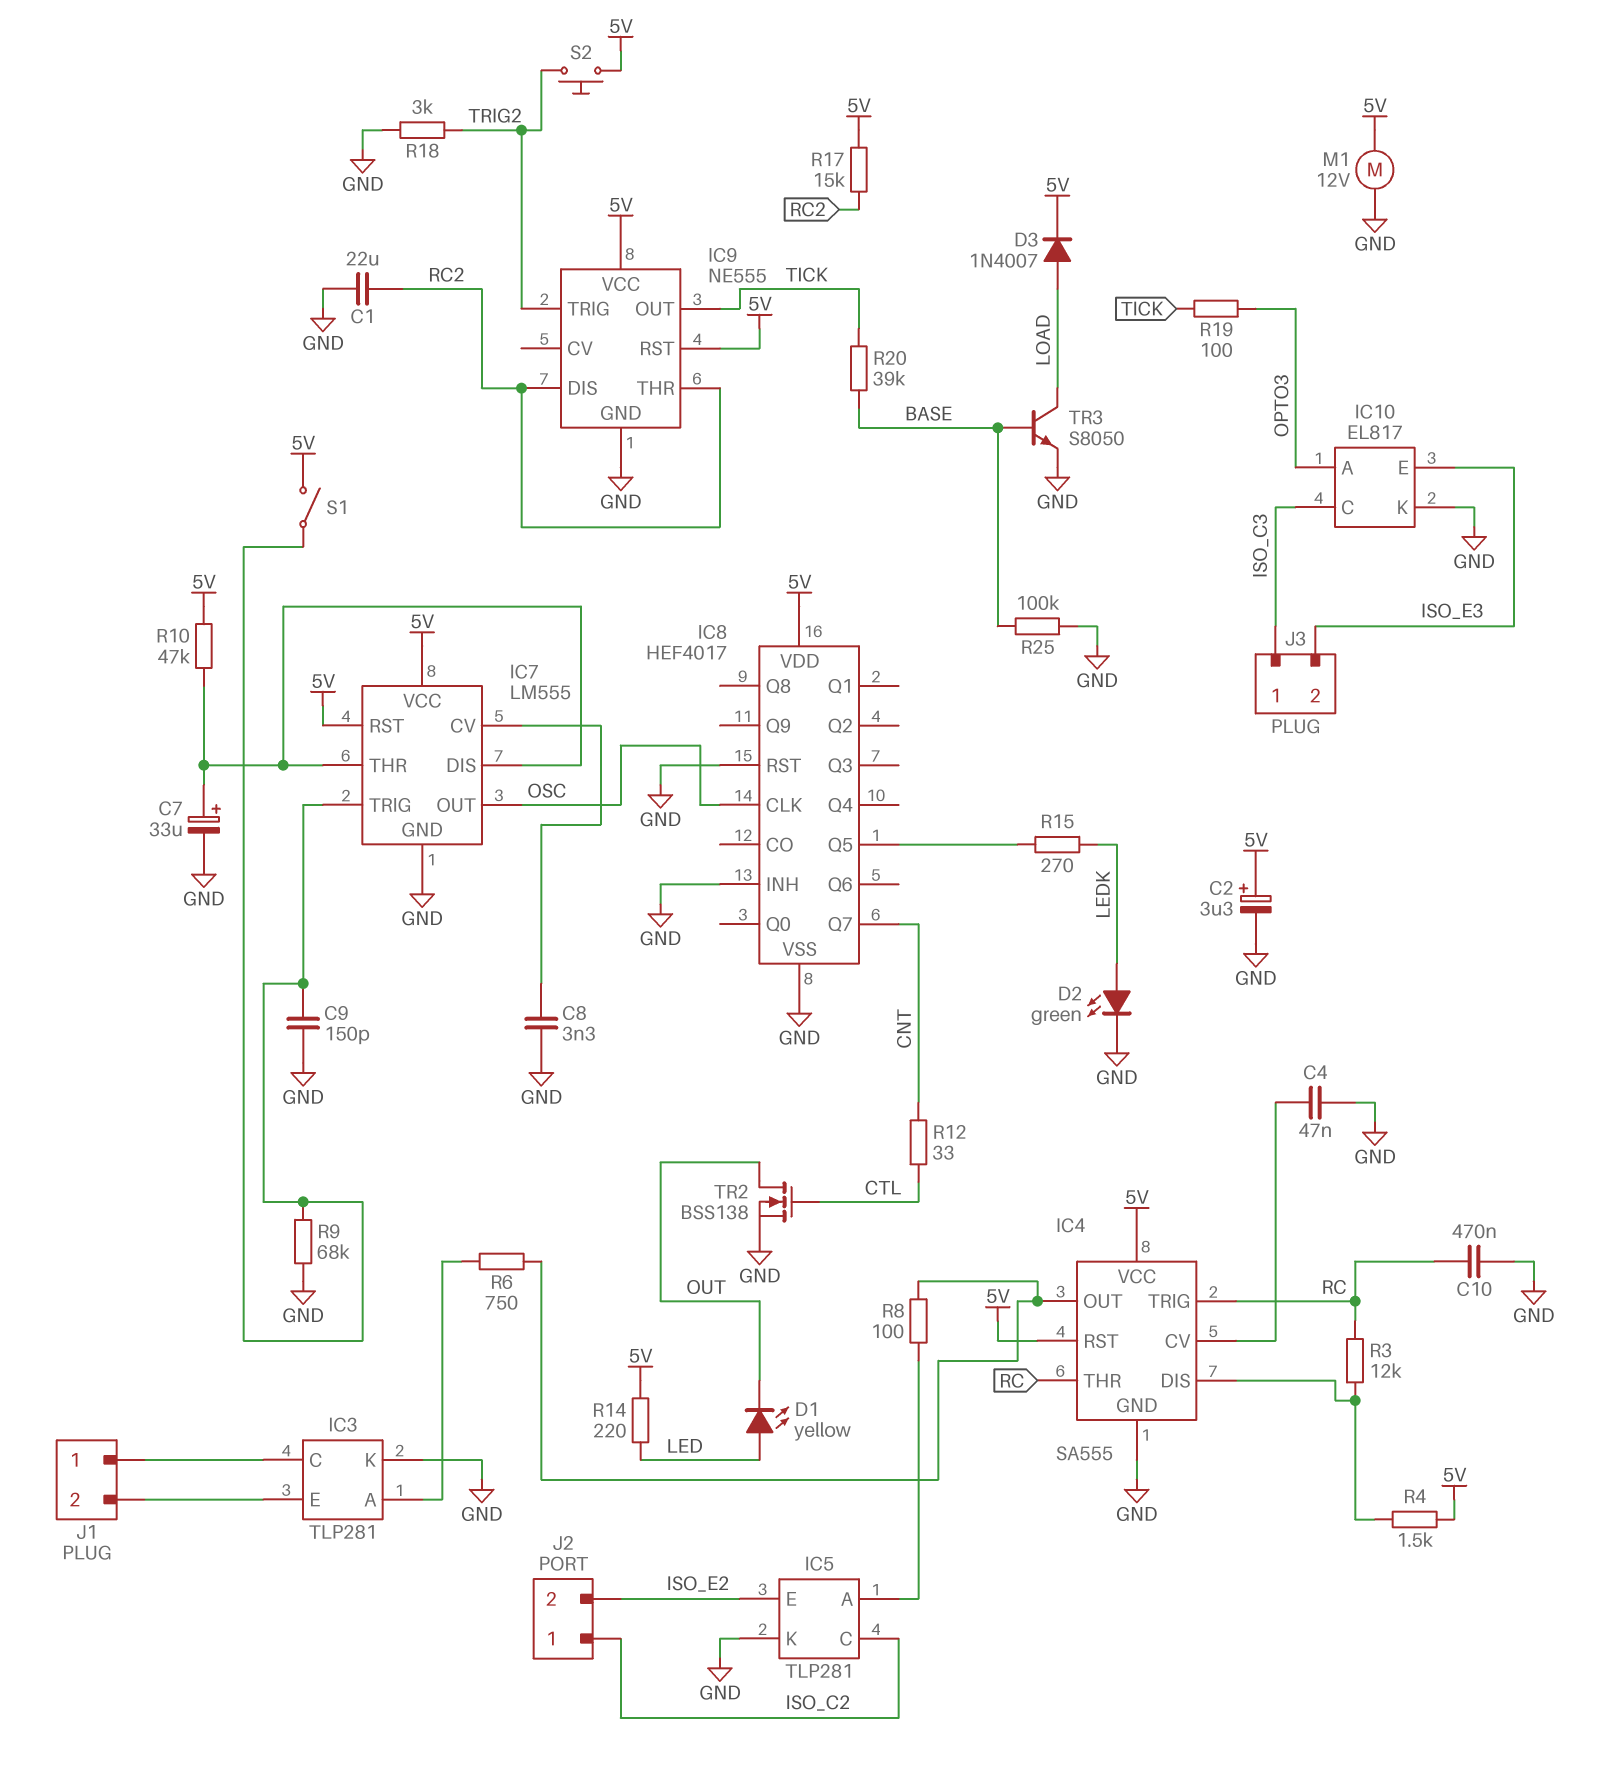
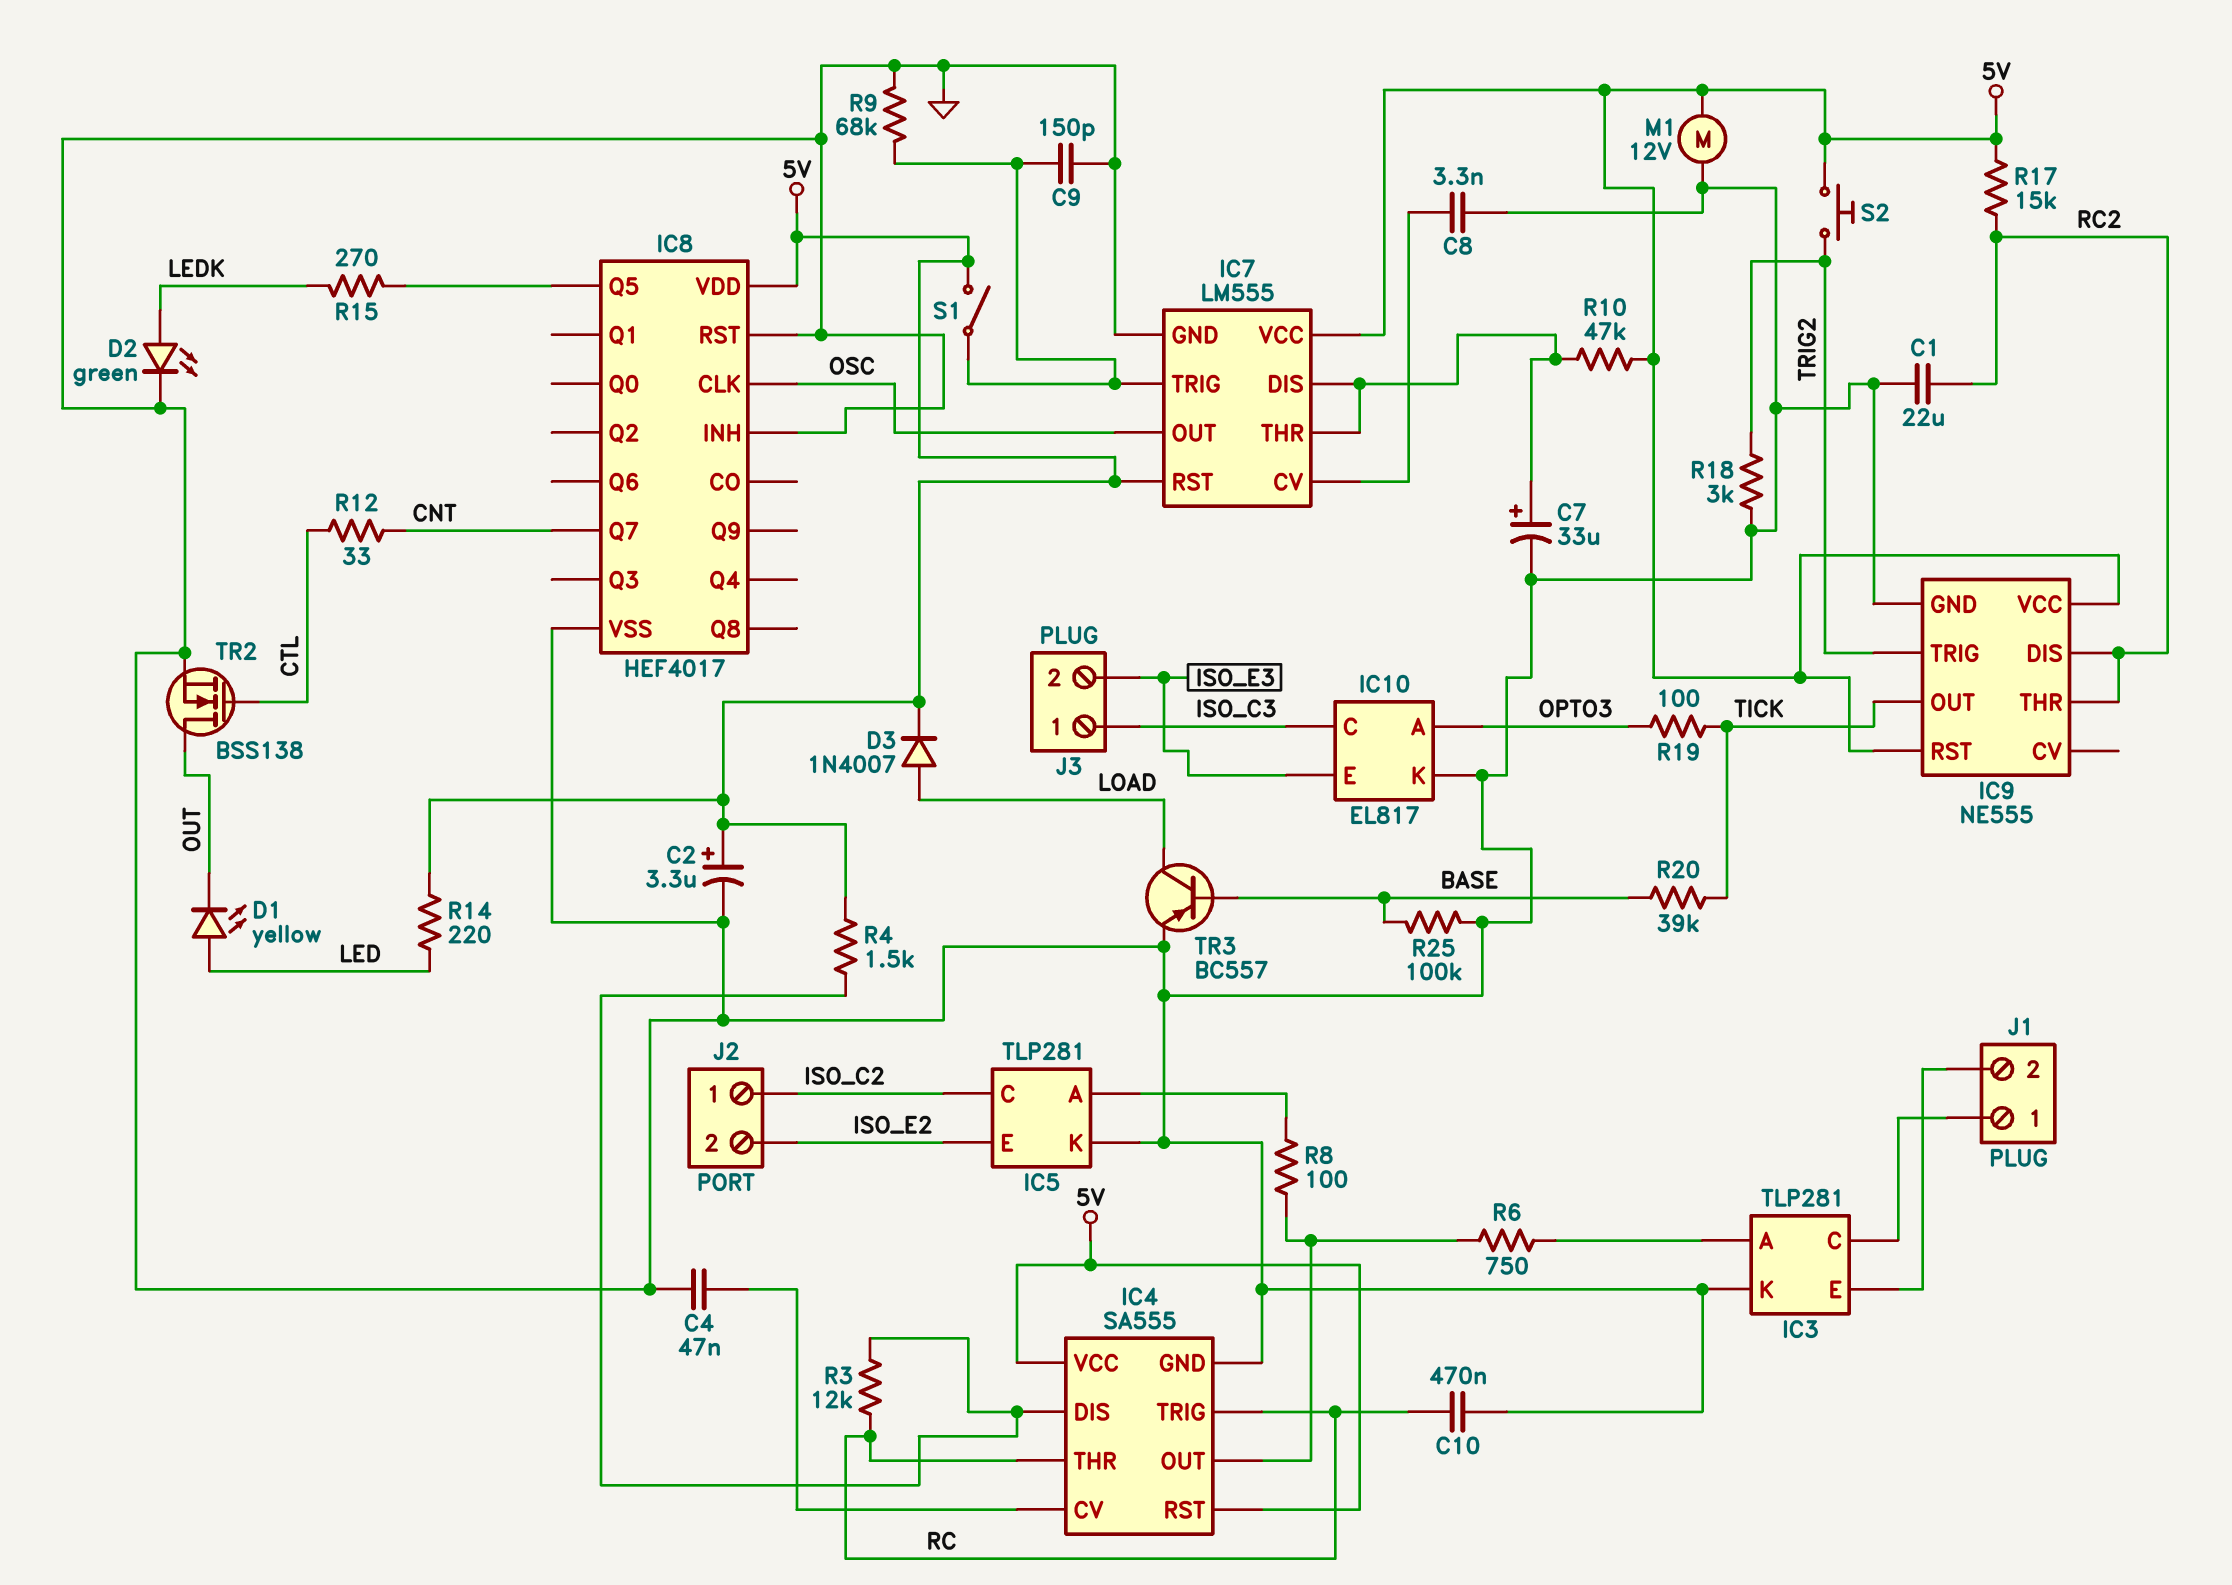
TR3: NPN S8050 (B BASE, C LOAD, E GND) -> PNP BC557 (B BASE, C LOAD, E GND)

